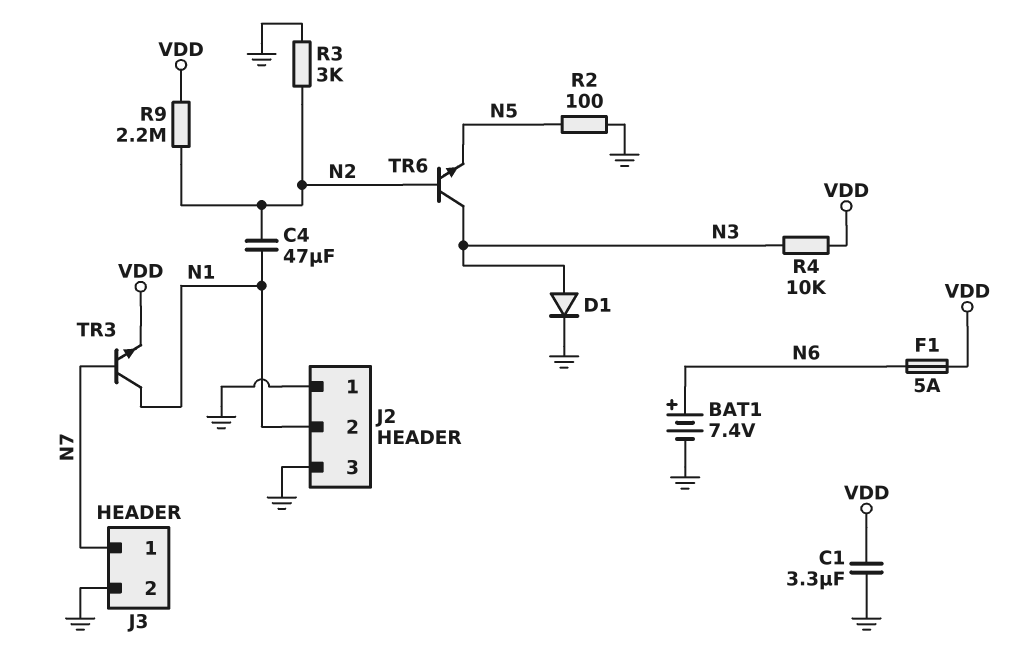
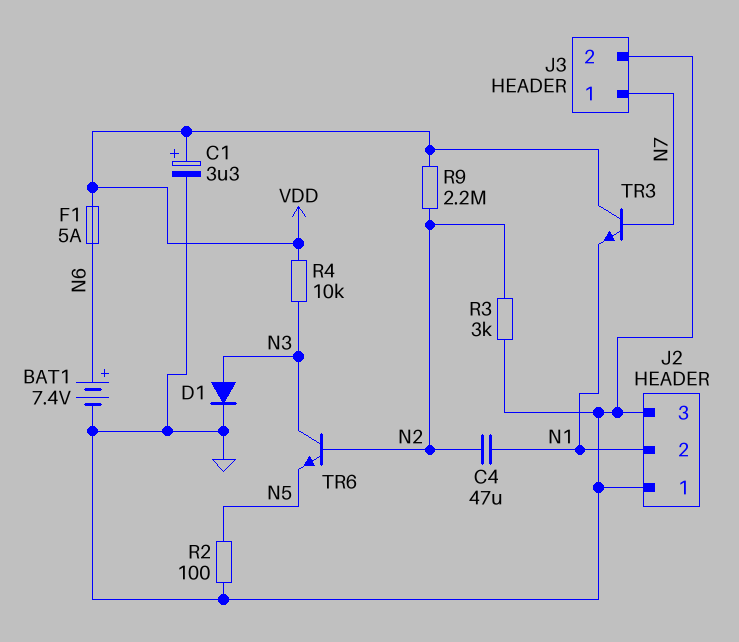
C1: 3.3uF (GND, VDD) -> 3.3uF (plus VDD, minus GND)
TR3: NPN (B N7, C N1, E VDD) -> NPN (B N7, C VDD, E N1)

